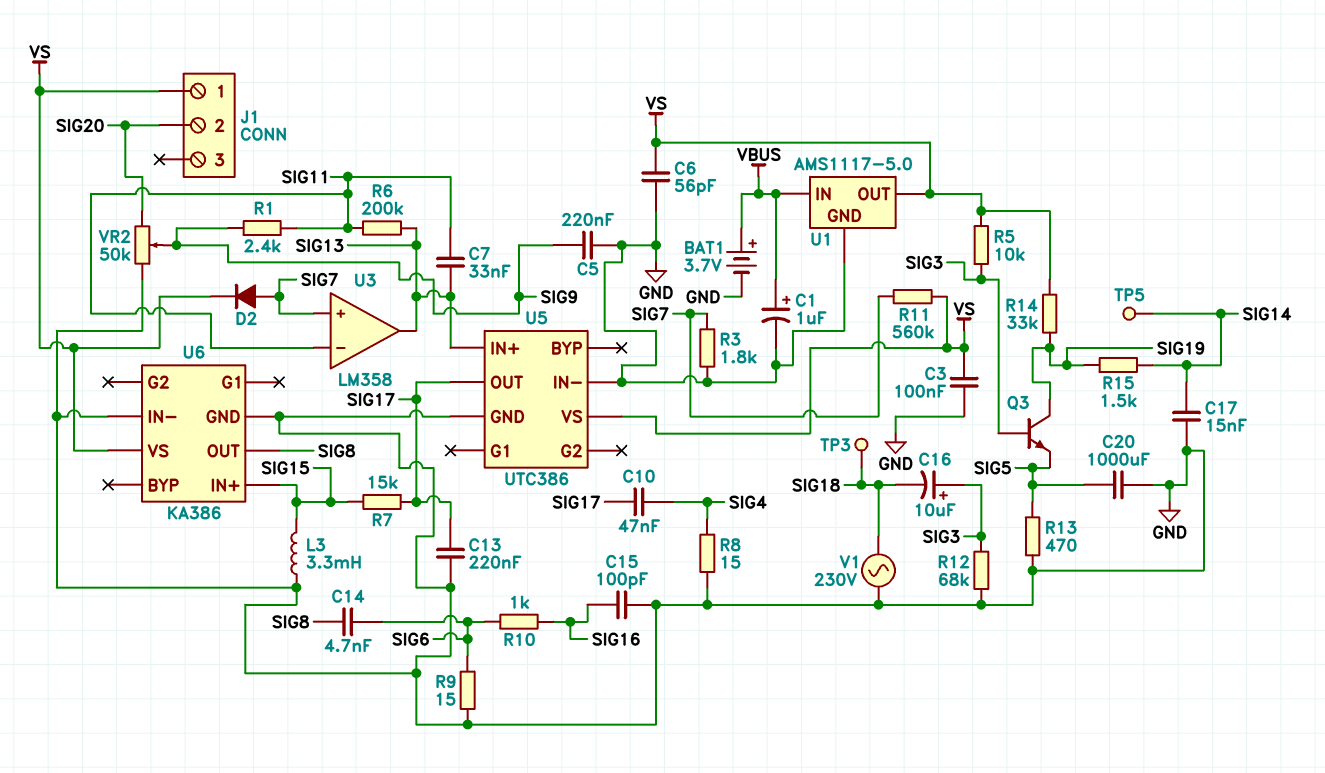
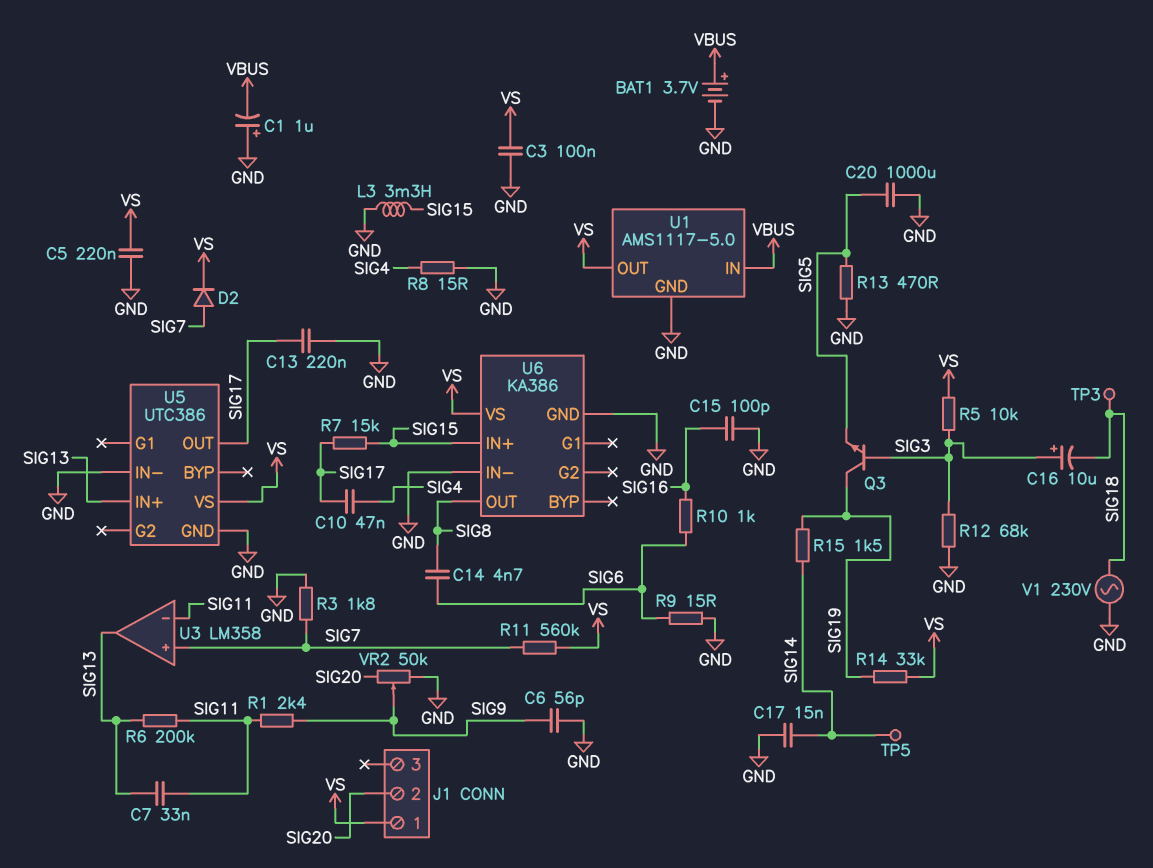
C1: 1uF (plus VBUS, minus GND) -> 1uF (plus GND, minus VBUS)
C5: 220nF (GND, SIG9) -> 220nF (GND, VS)
C6: 56pF (GND, VS) -> 56pF (GND, SIG9)

